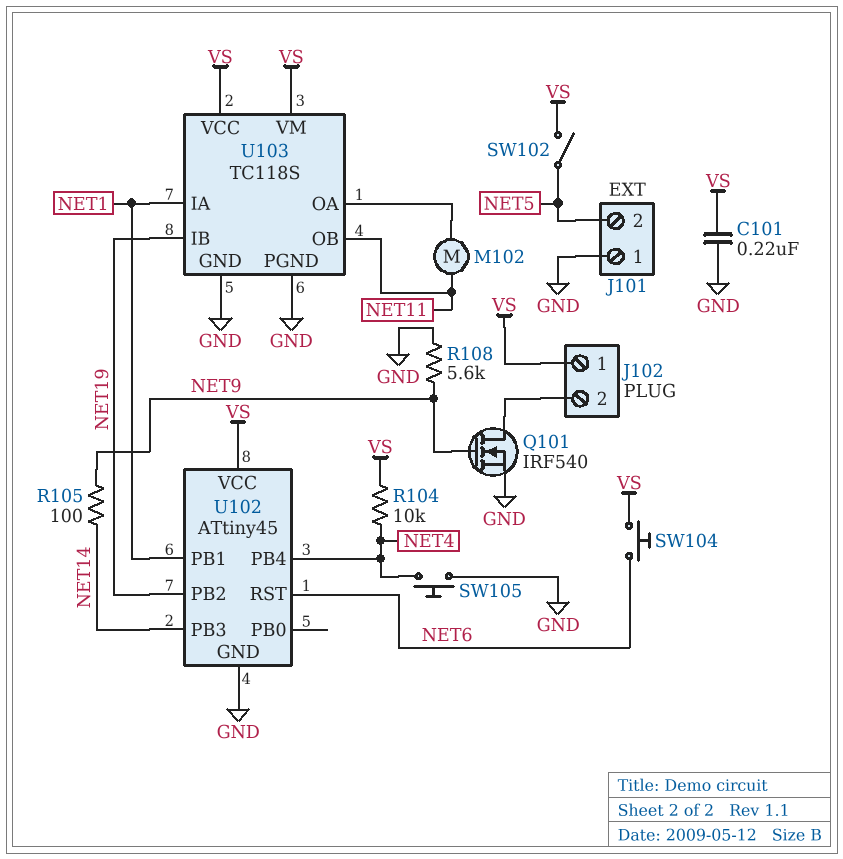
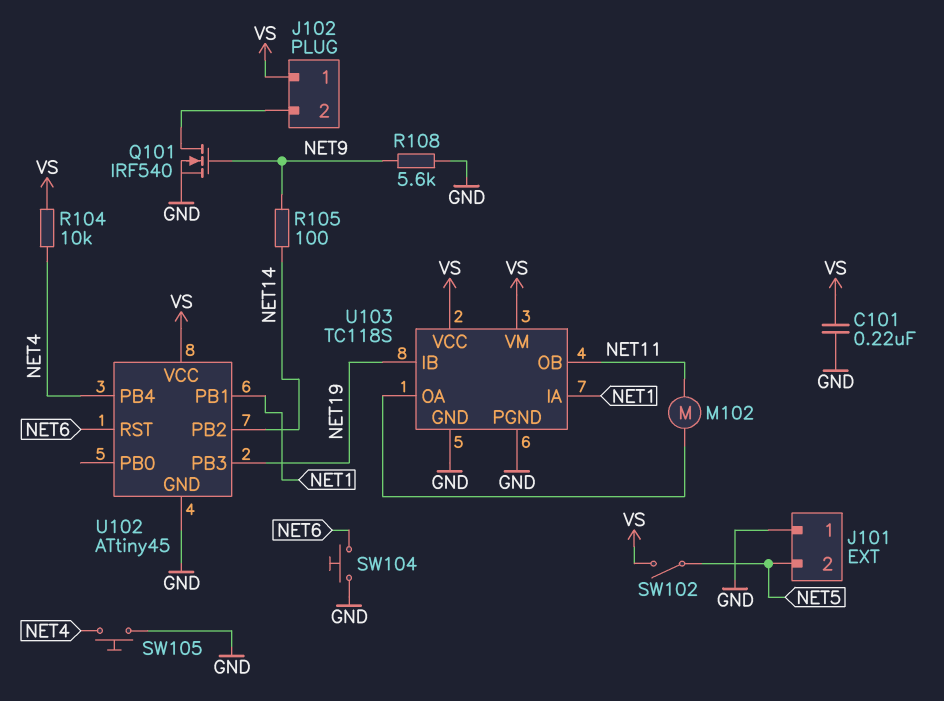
SW104: button (NET6, VS) -> button (GND, NET6)
U102 pin PB2: NET19 -> NET14
U102 pin PB3: NET14 -> NET19

